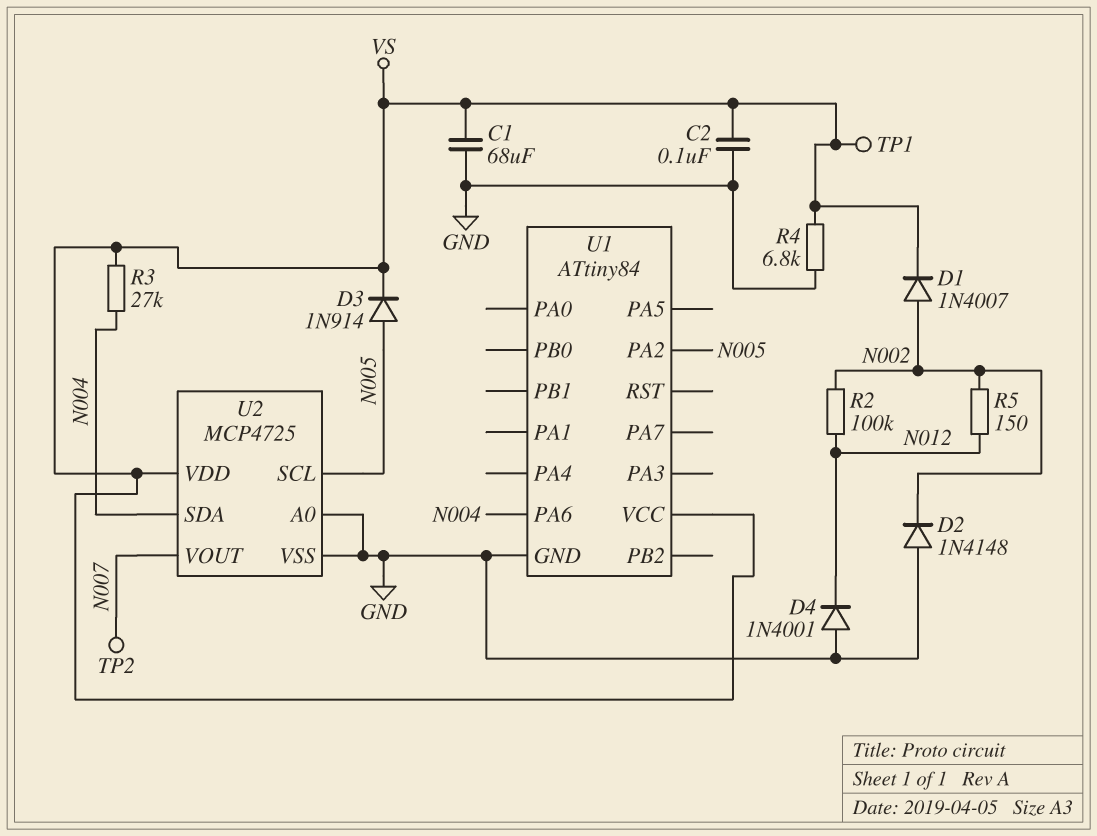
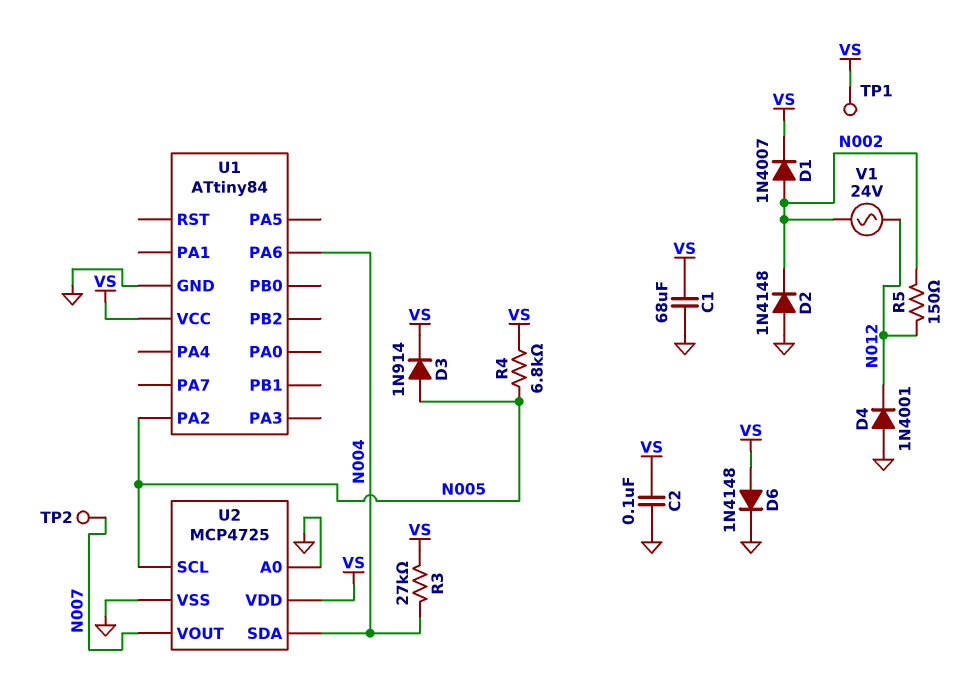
D6: none -> diode 1N4148 (A VS, K GND)
R2: 100k (N002, N012) -> none
R4: 6.8k (GND, VS) -> 6.8k (N005, VS)
V1: none -> AC 24V (N002, N012)

